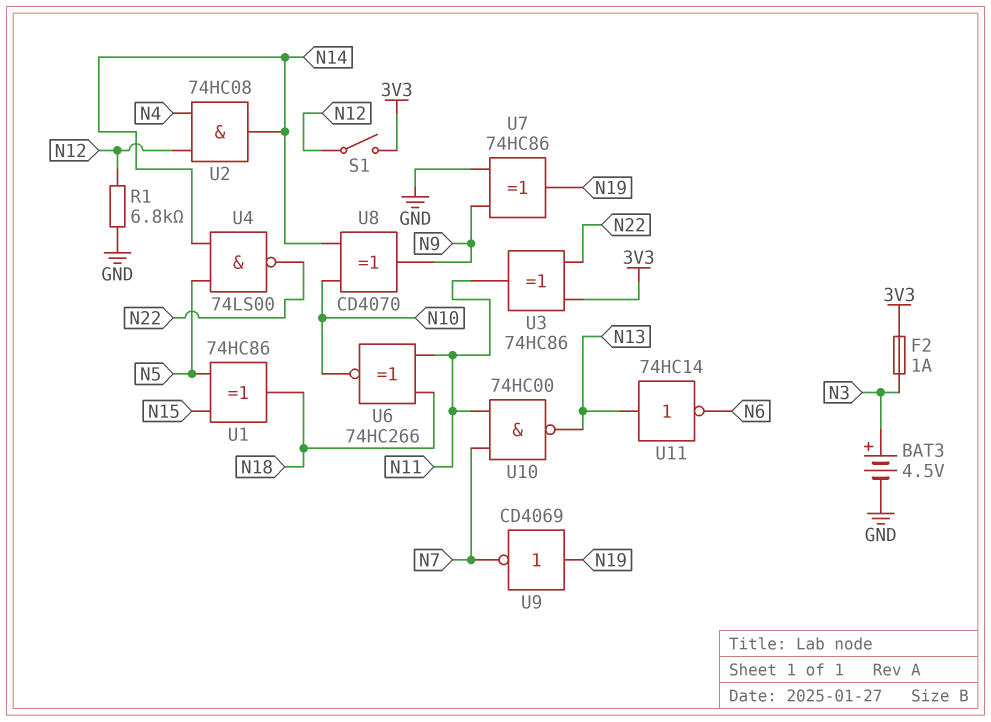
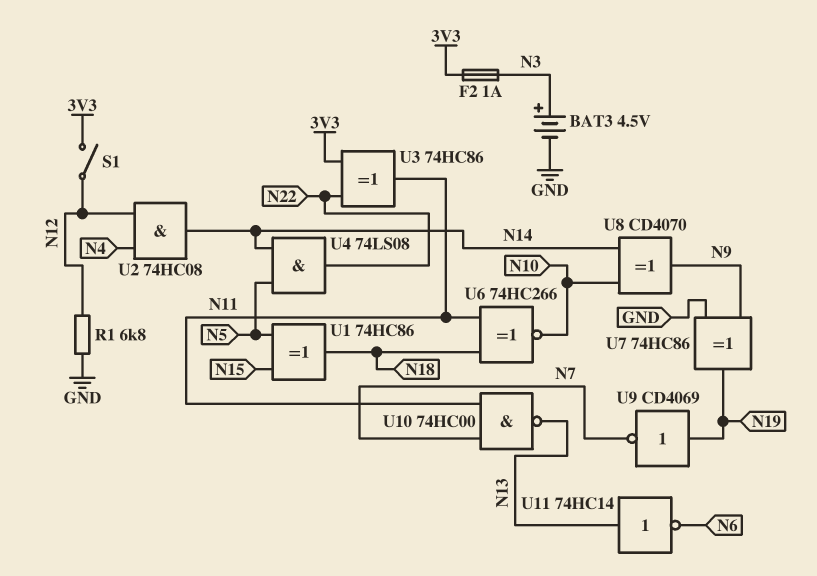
U4: NAND 74LS00 (in N5, in N14, out N22) -> AND 74LS08 (in N5, in N14, out N22)

